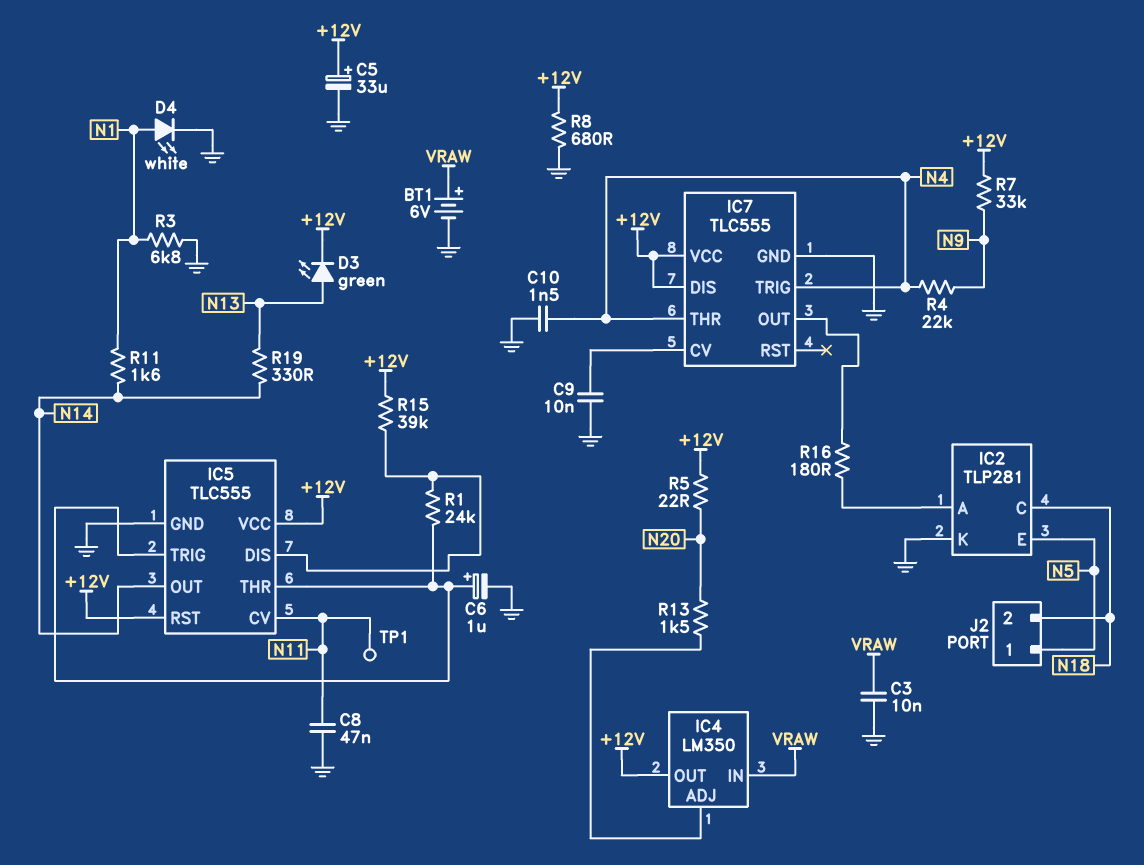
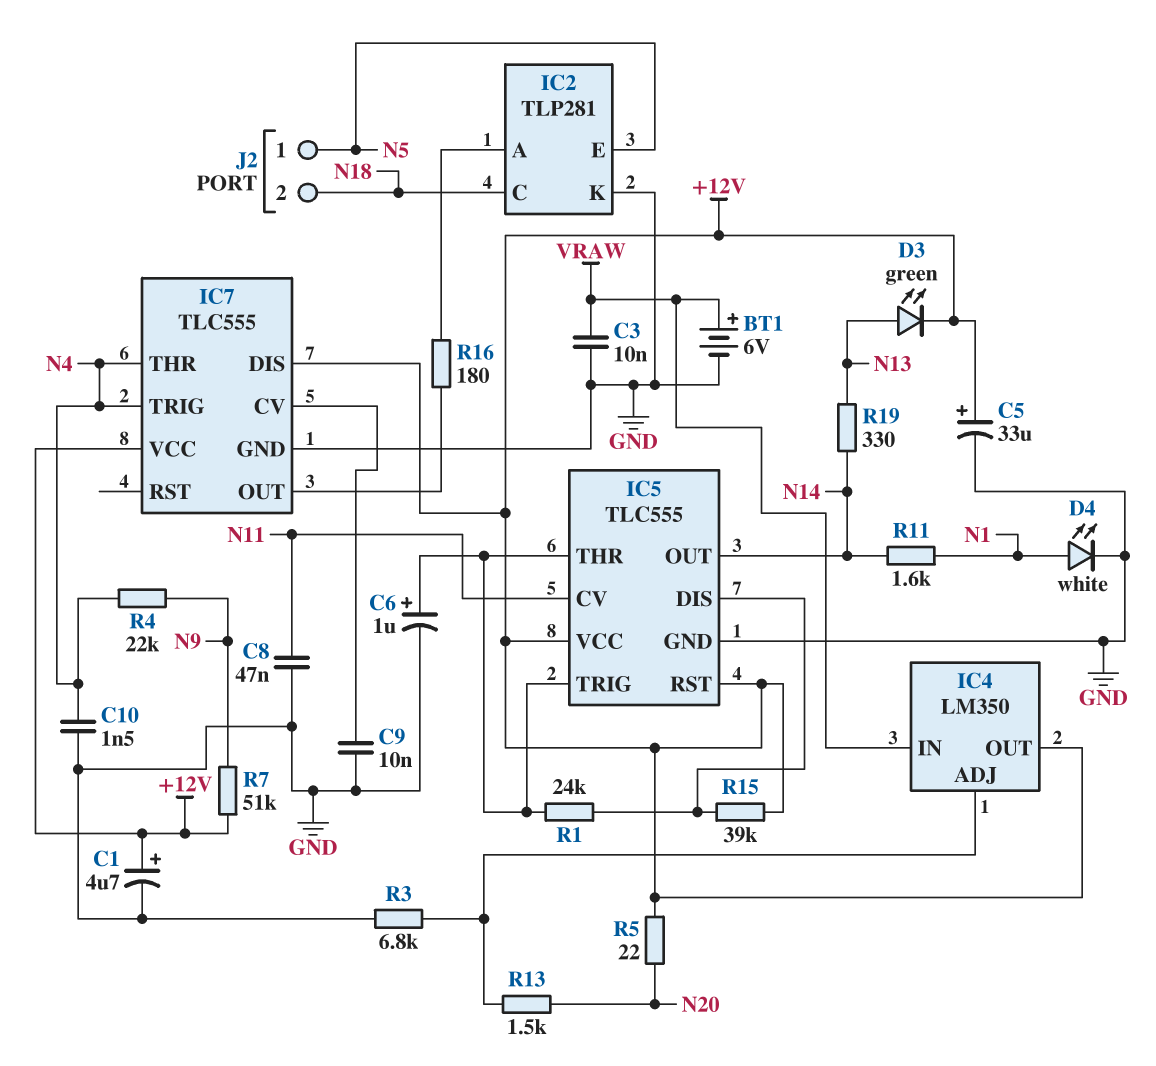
C1: none -> 4.7uF (plus +12V, minus GND)
R3: 6.8k (GND, N1) -> 6.8k (GND, IC4/ADJ)
R7: 33k (+12V, N9) -> 51k (+12V, N9)
R8: 680 (+12V, GND) -> none
TP1: test point (N11) -> none

